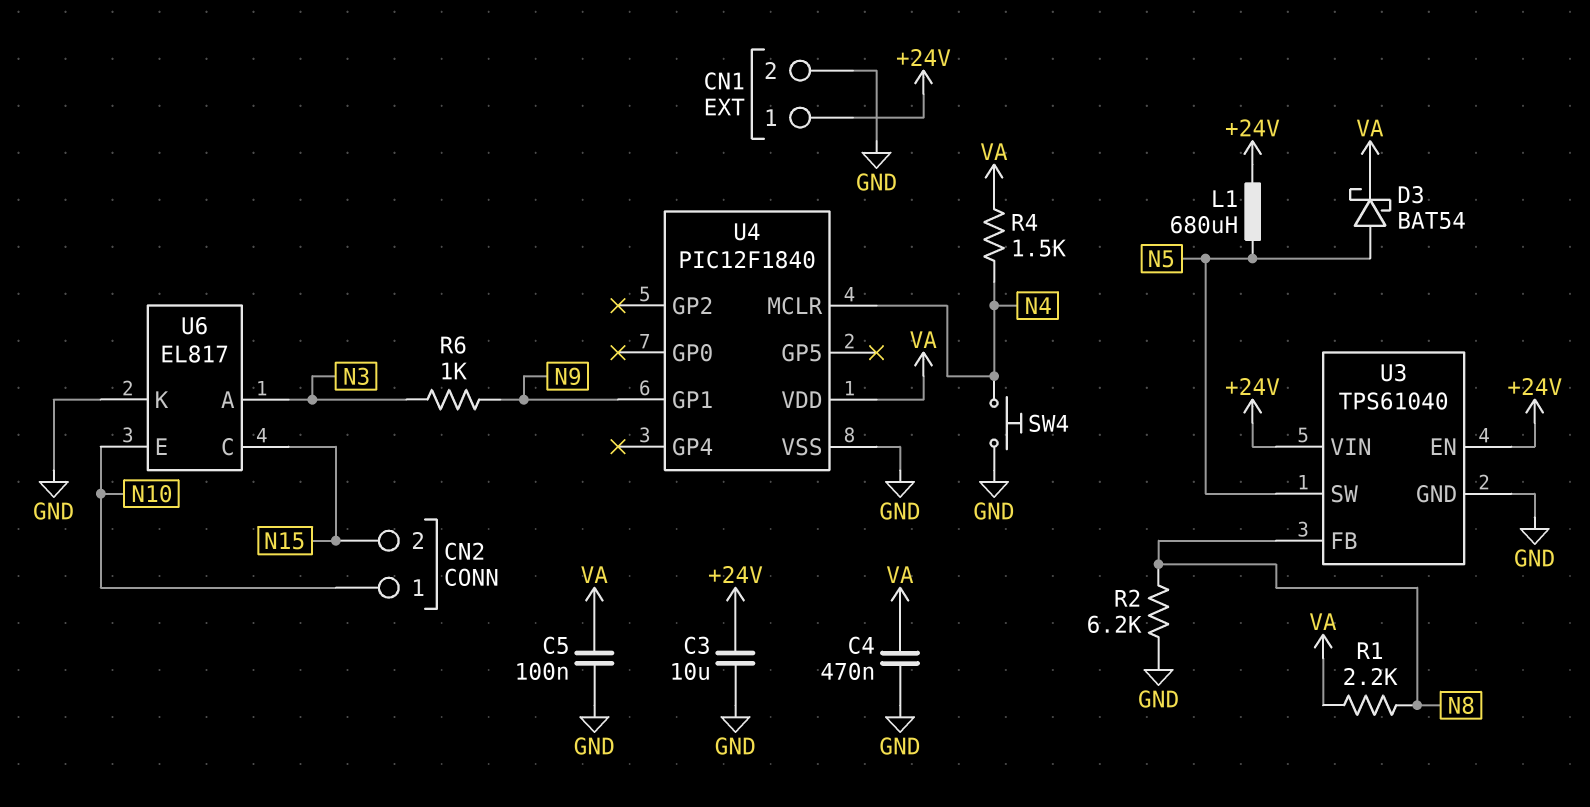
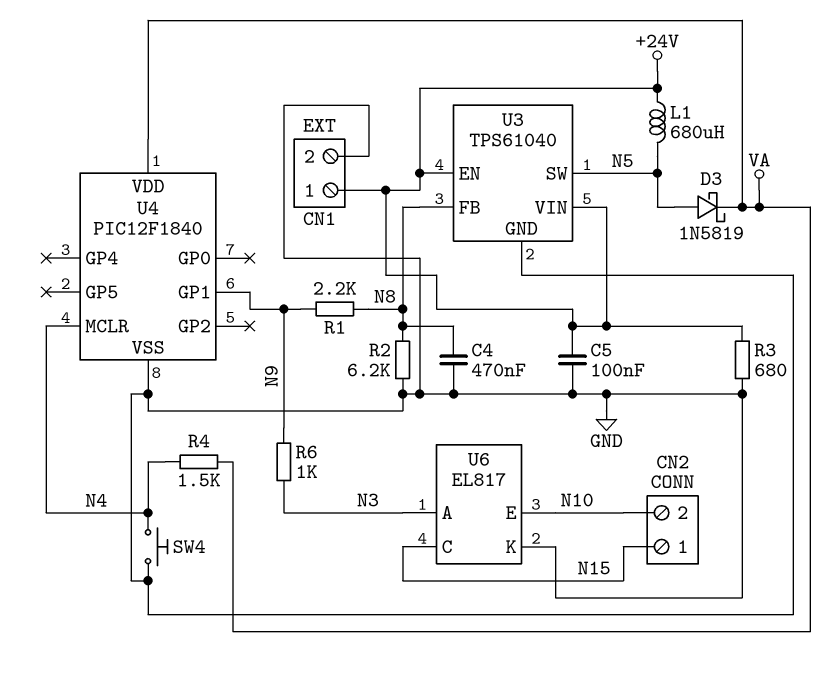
C3: 10uF (+24V, GND) -> none
C4: 470nF (GND, VA) -> 470nF (GND, N8)
C5: 100nF (GND, VA) -> 100nF (+24V, GND)
CN2 pin 1: N10 -> N15
CN2 pin 2: N15 -> N10
D3: schottky BAT54 (A N5, K VA) -> schottky 1N5819 (A N5, K VA)
R1: 2.2k (N8, VA) -> 2.2k (N8, N9)
R3: none -> 680 (+24V, GND)

